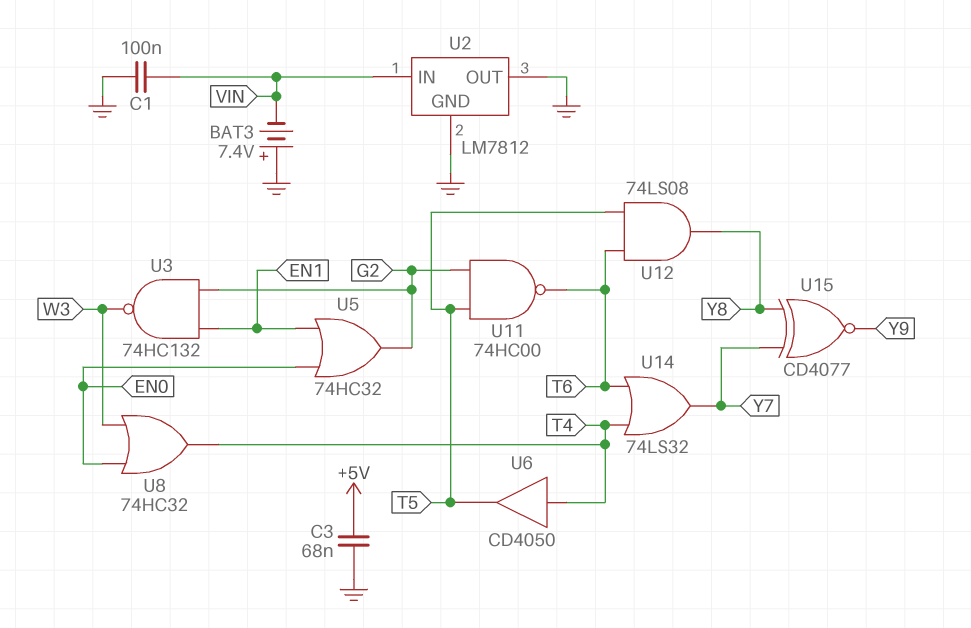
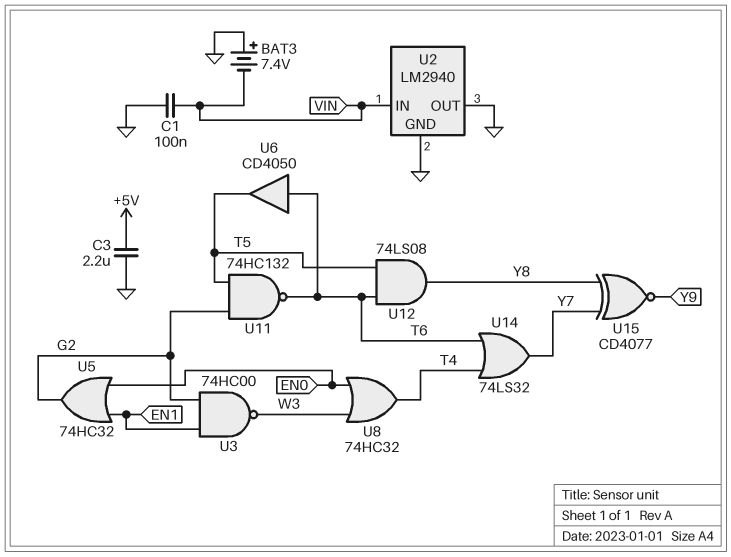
C3: 68nF (+5V, GND) -> 2.2uF (+5V, GND)
U2: LM7812 -> LM2940
U3: NAND 74HC132 (in EN1, in G2, out W3) -> NAND 74HC00 (in EN1, in G2, out W3)
U6: buffer CD4050 (in T4, out T5) -> buffer CD4050 (in T6, out T5)
U11: NAND 74HC00 (in G2, in T5, out T6) -> NAND 74HC132 (in G2, in T5, out T6)

